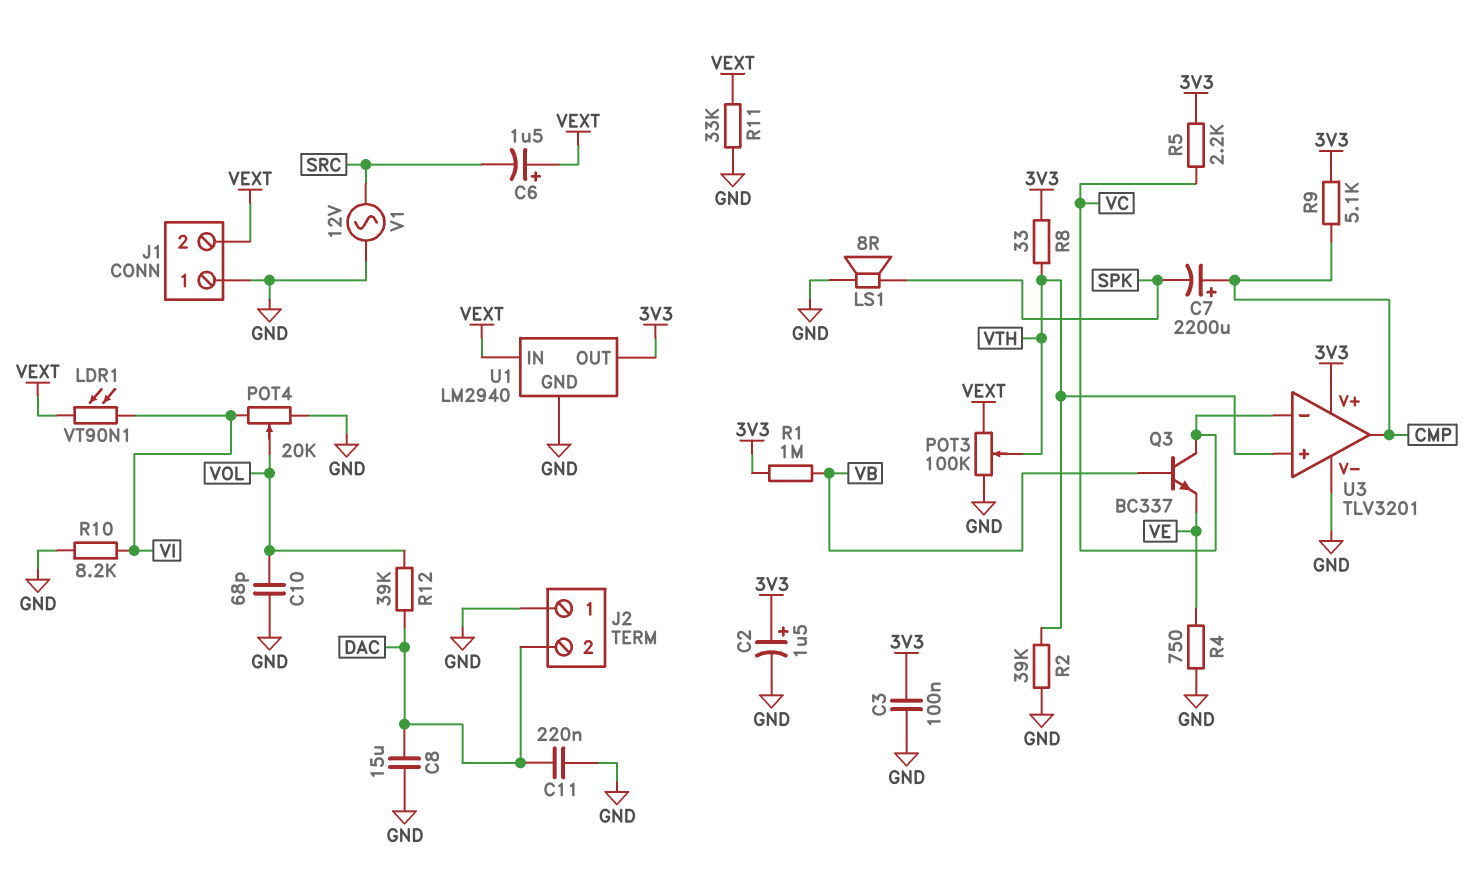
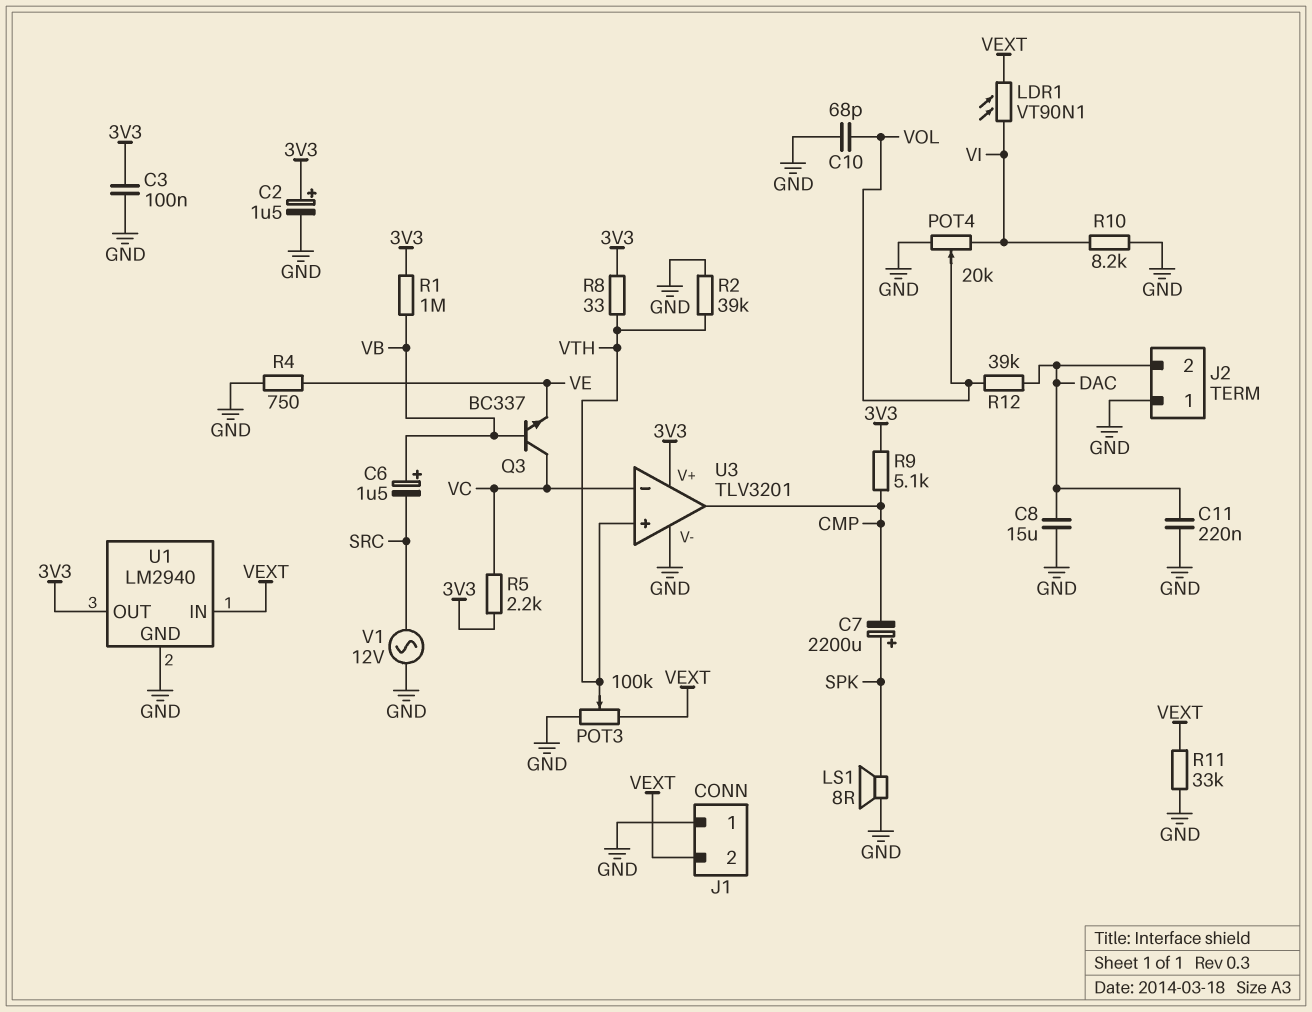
C6: 1.5uF (plus VEXT, minus SRC) -> 1.5uF (plus VB, minus SRC)
C7: 2200uF (plus CMP, minus SPK) -> 2200uF (plus SPK, minus CMP)

